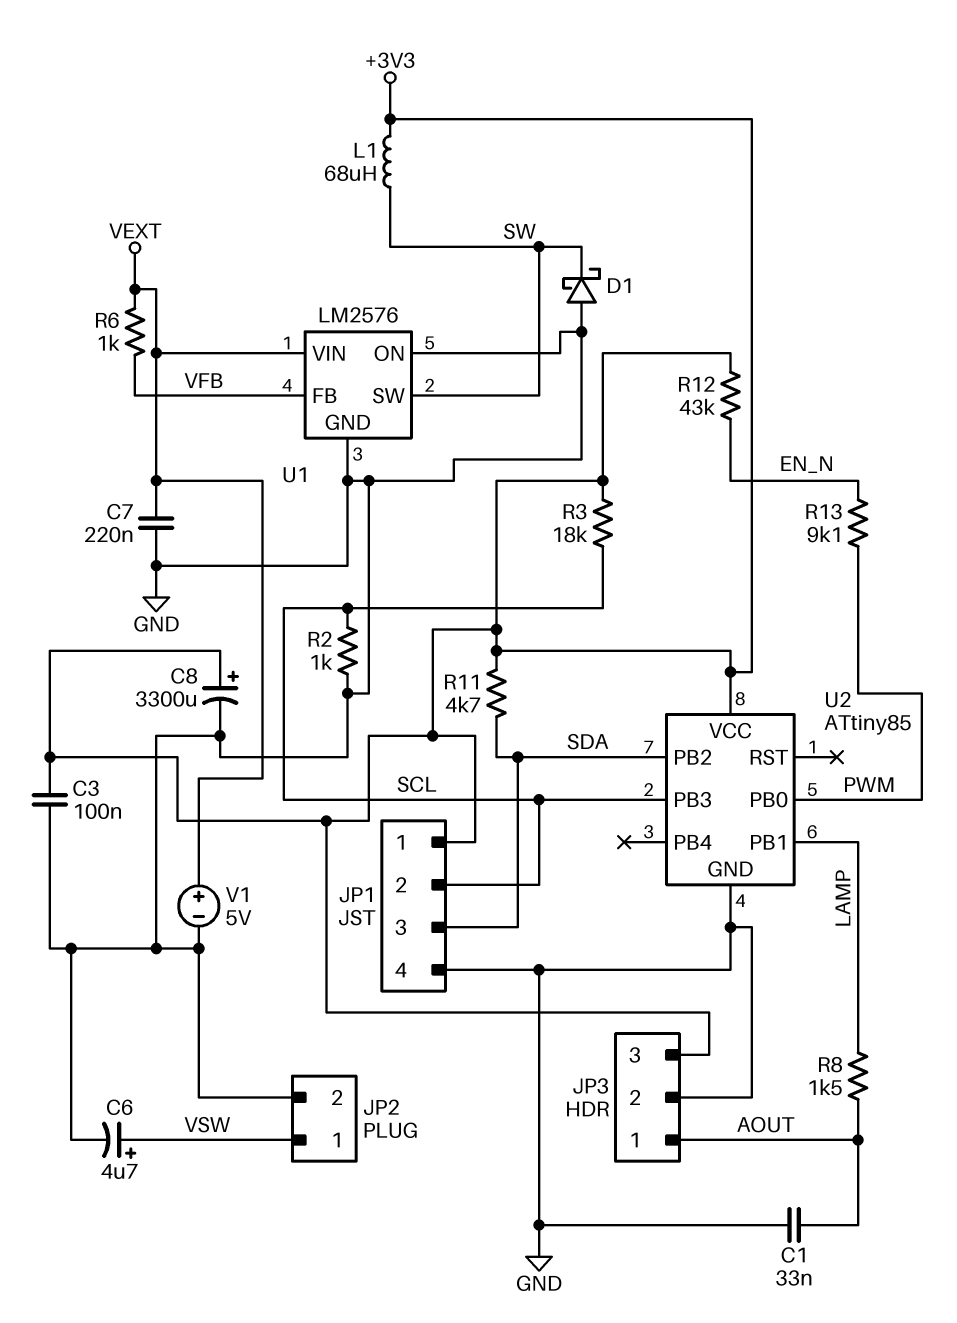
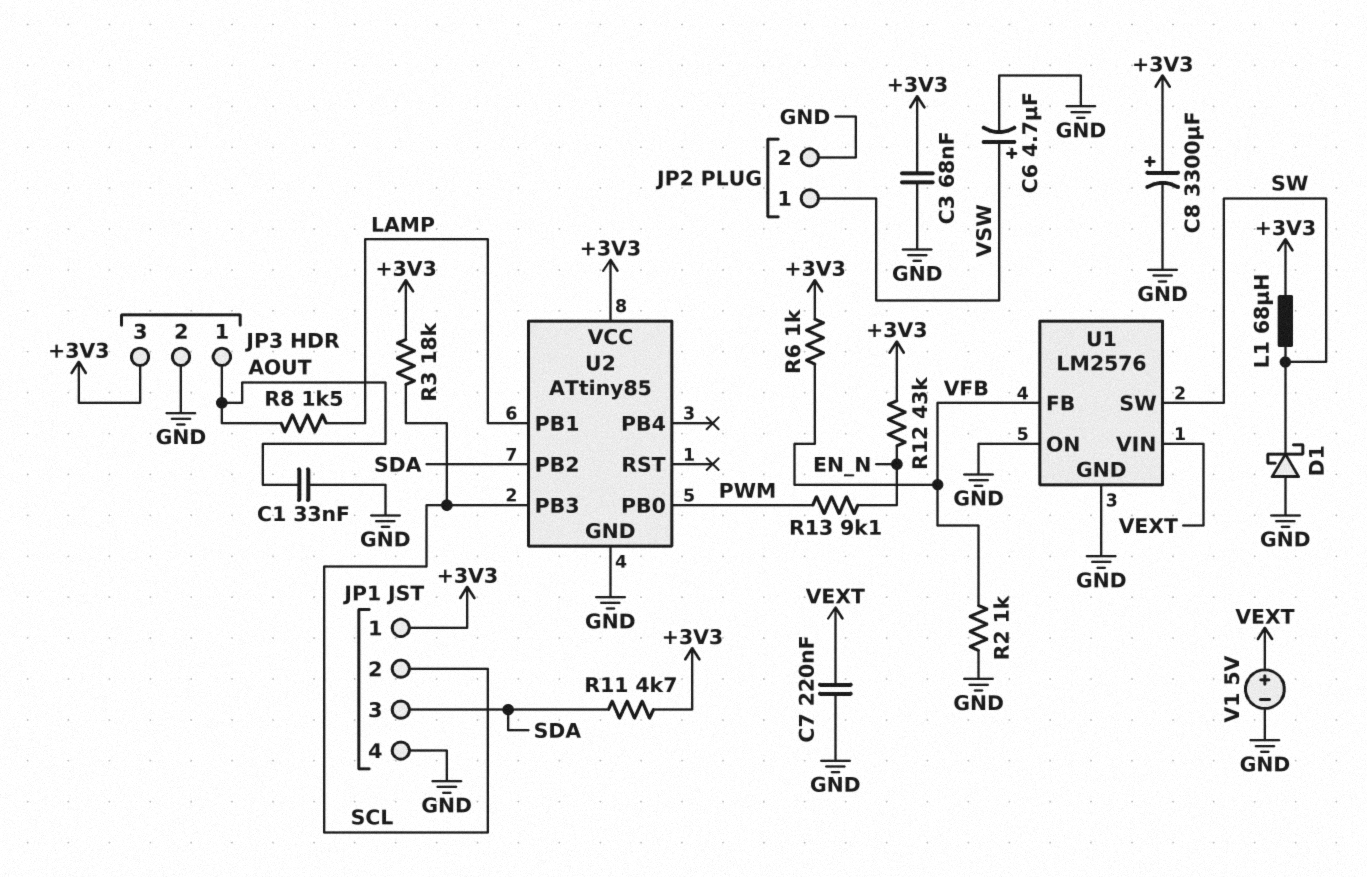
C3: 100nF (+3V3, GND) -> 68nF (+3V3, GND)
R2: 1k (GND, SCL) -> 1k (GND, VFB)
R6: 1k (VEXT, VFB) -> 1k (+3V3, VFB)

